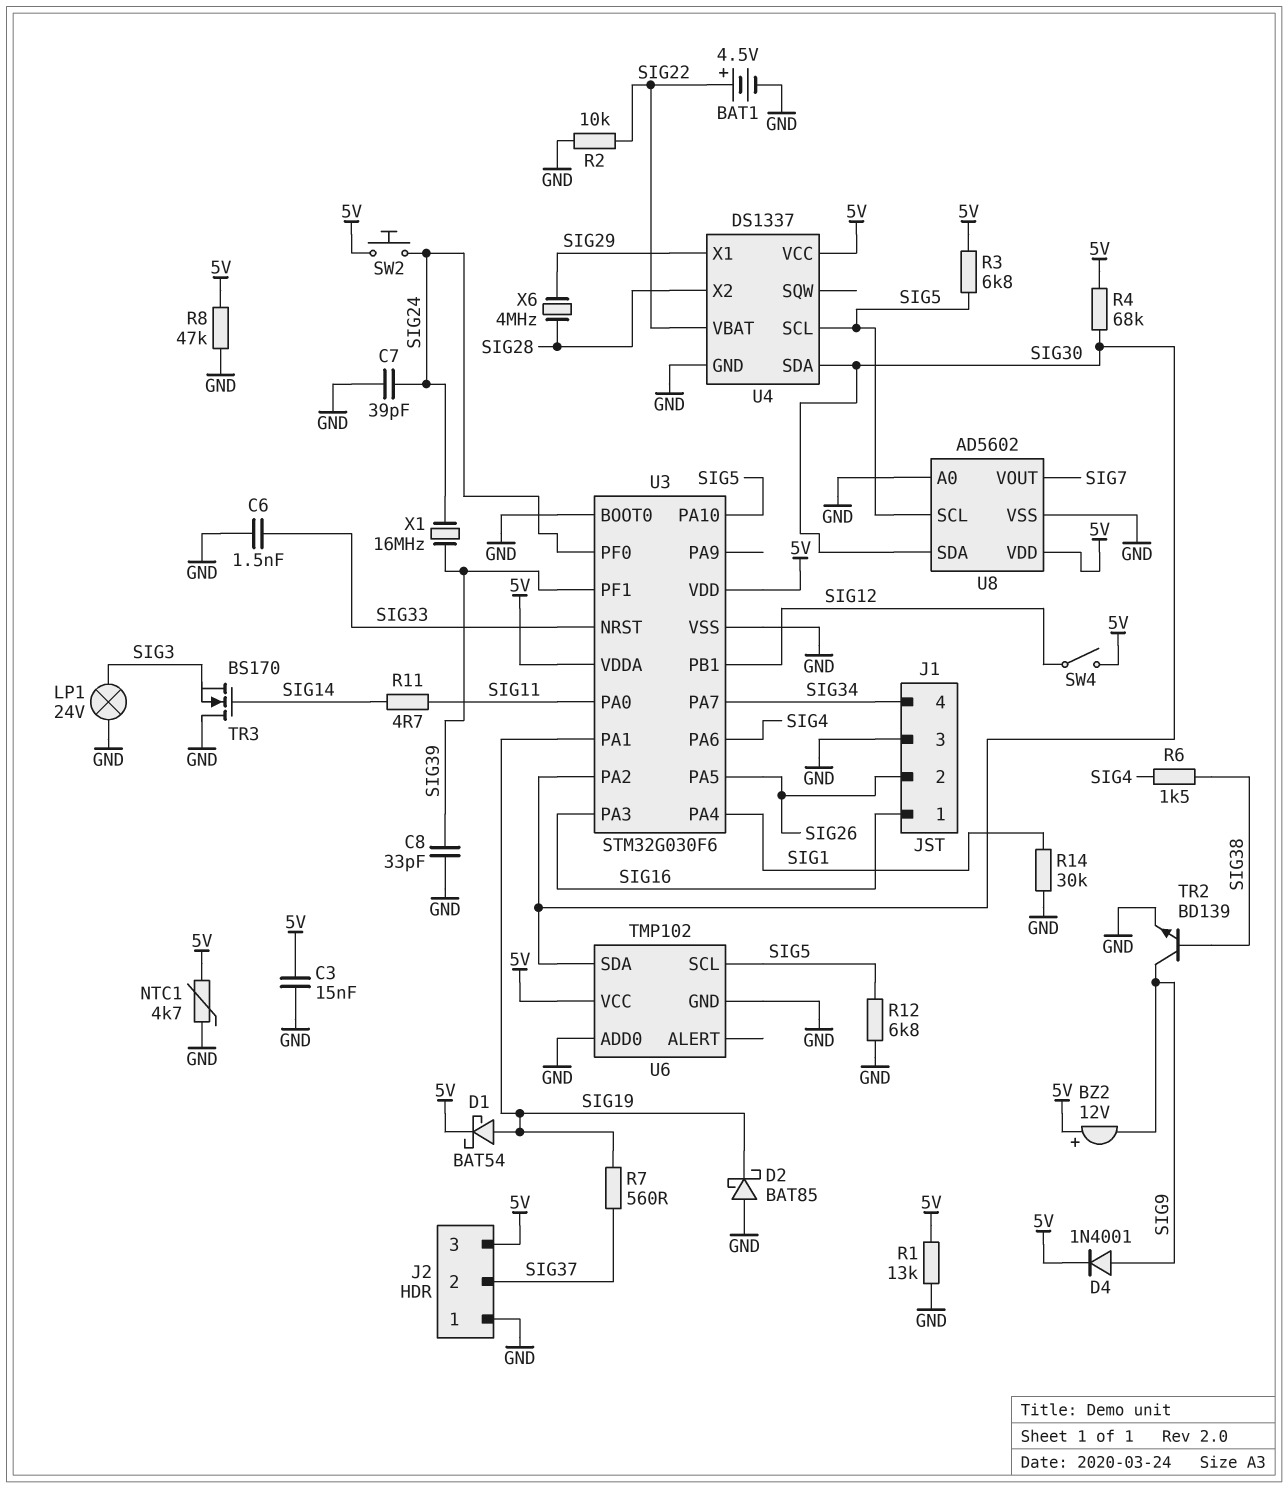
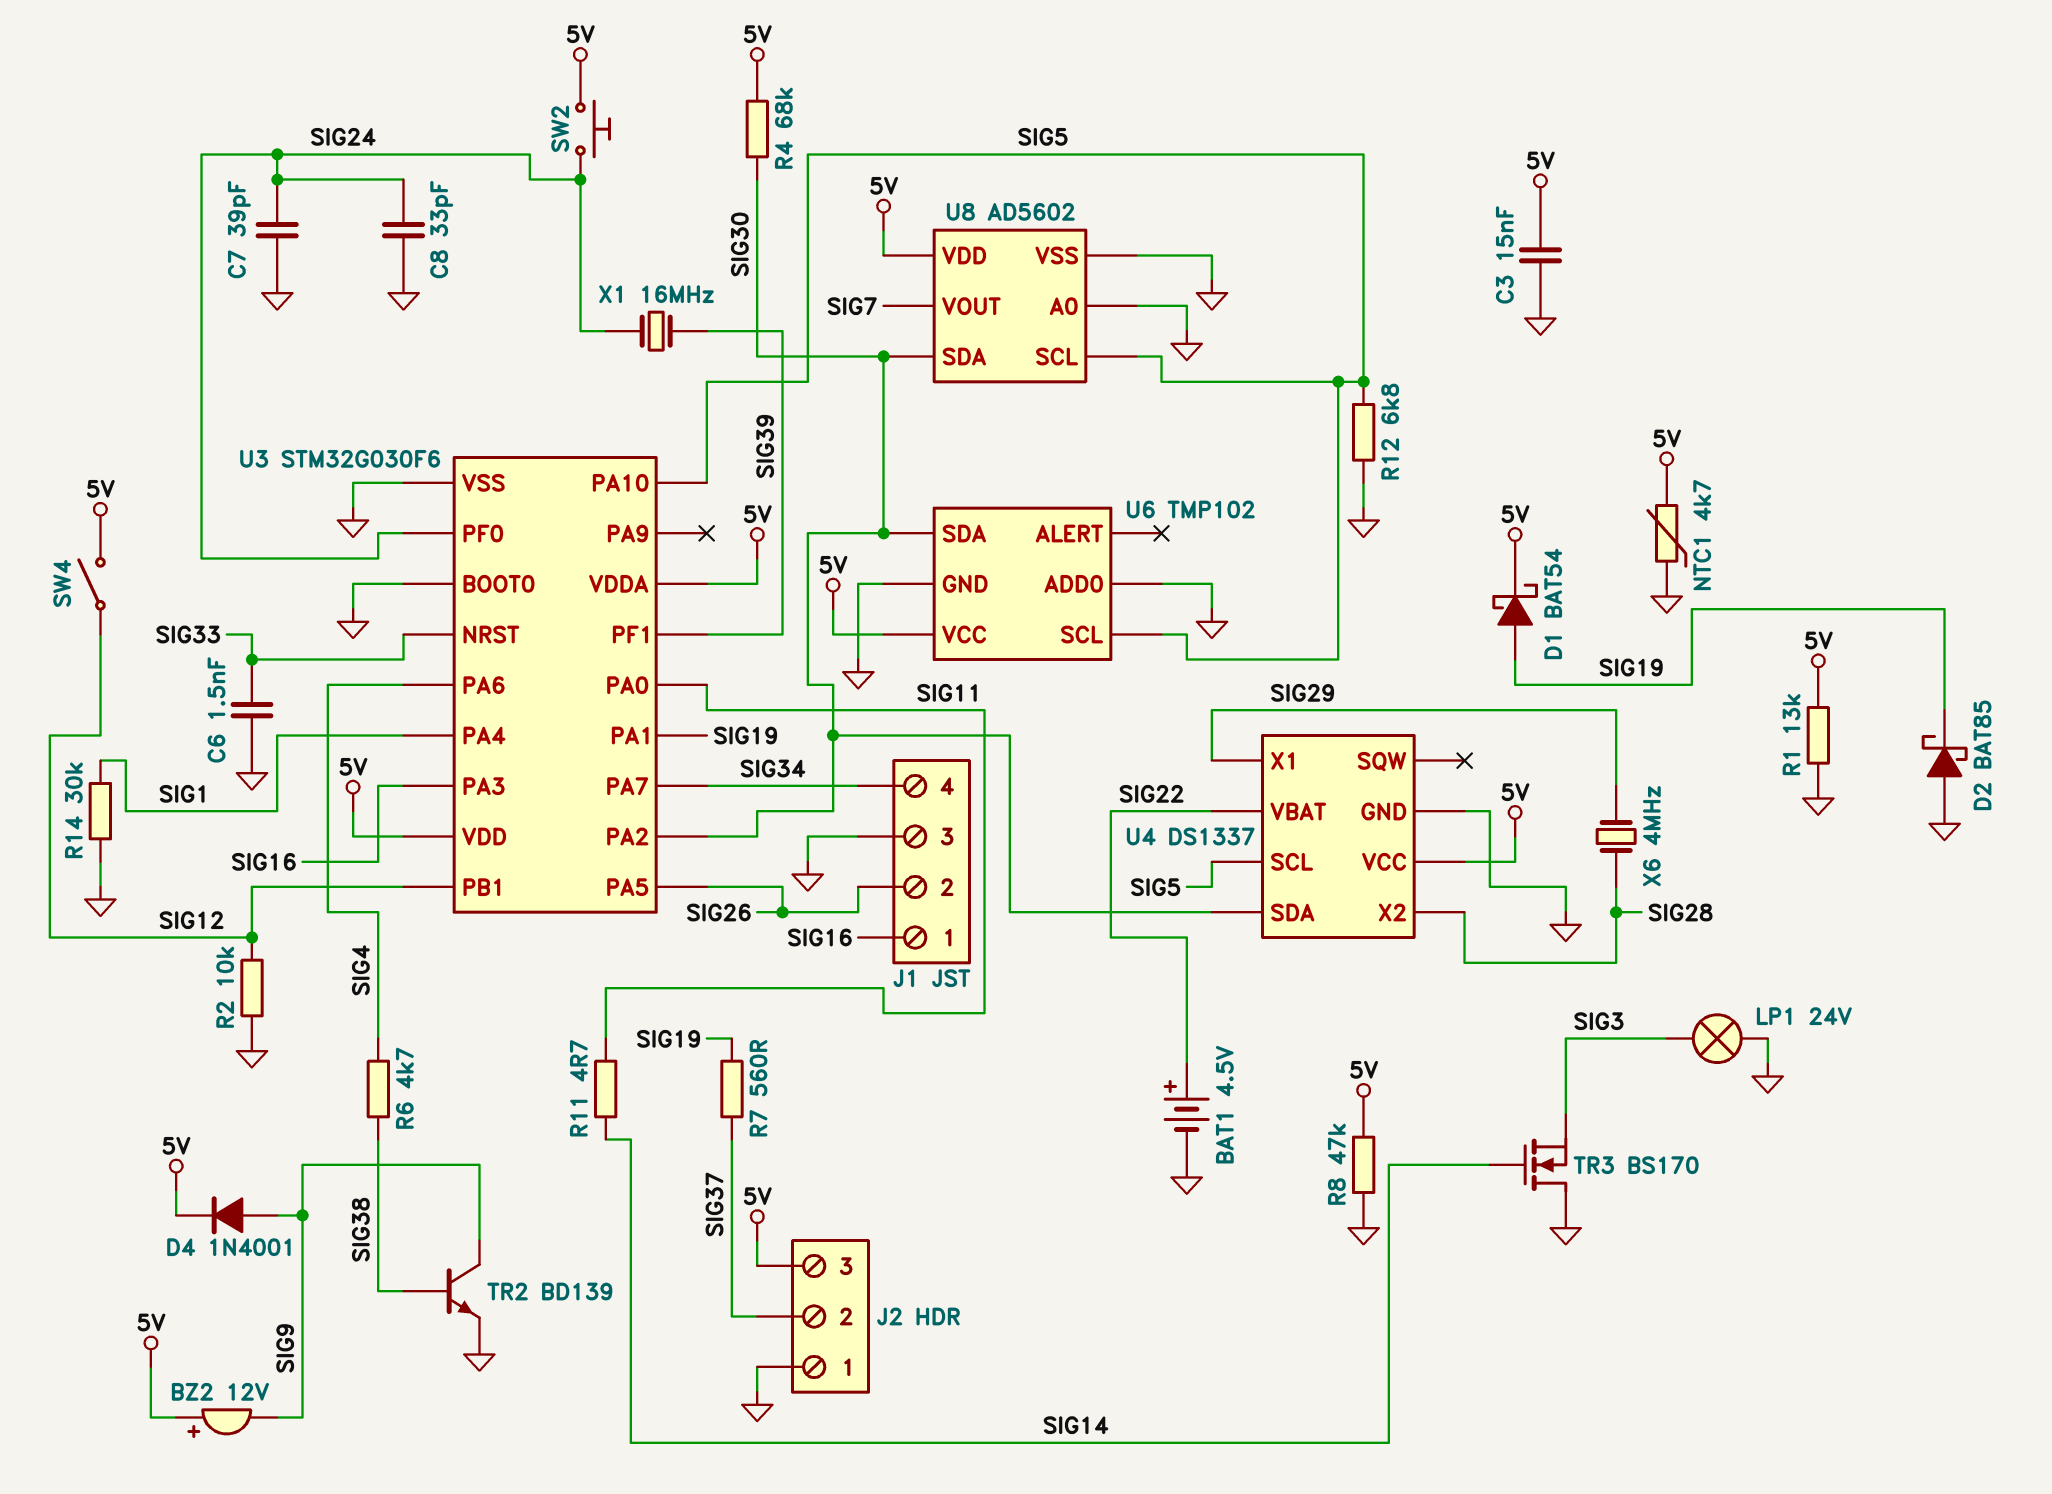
C8: 33pF (GND, SIG39) -> 33pF (GND, SIG24)
R2: 10k (GND, SIG22) -> 10k (GND, SIG12)
R3: 6.8k (5V, SIG5) -> none
R6: 1.5k (SIG4, SIG38) -> 4.7k (SIG4, SIG38)

